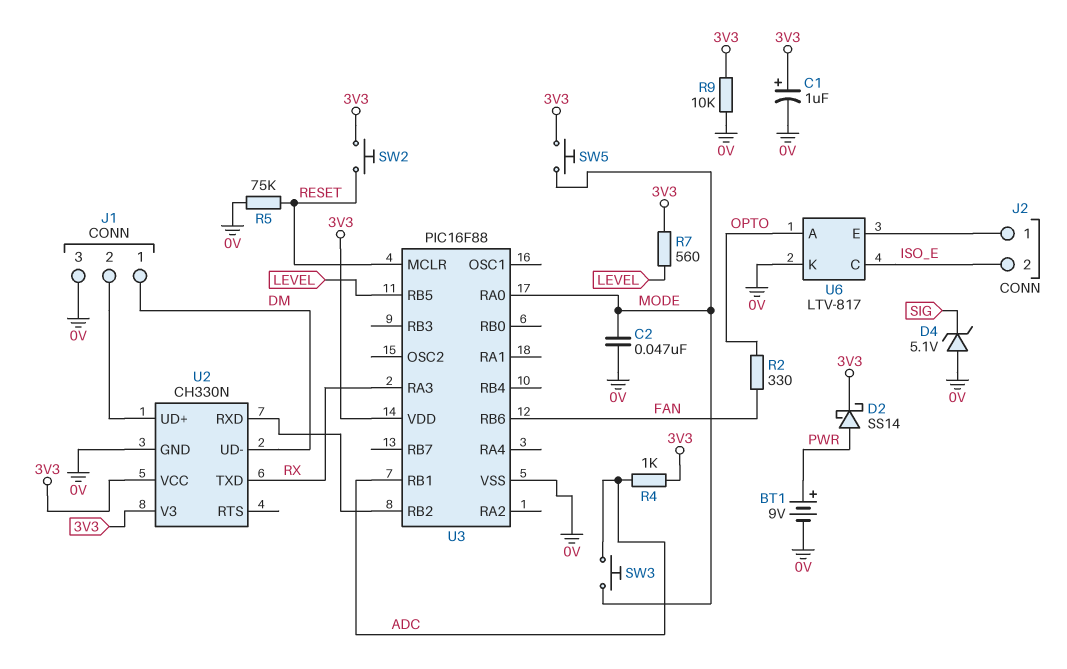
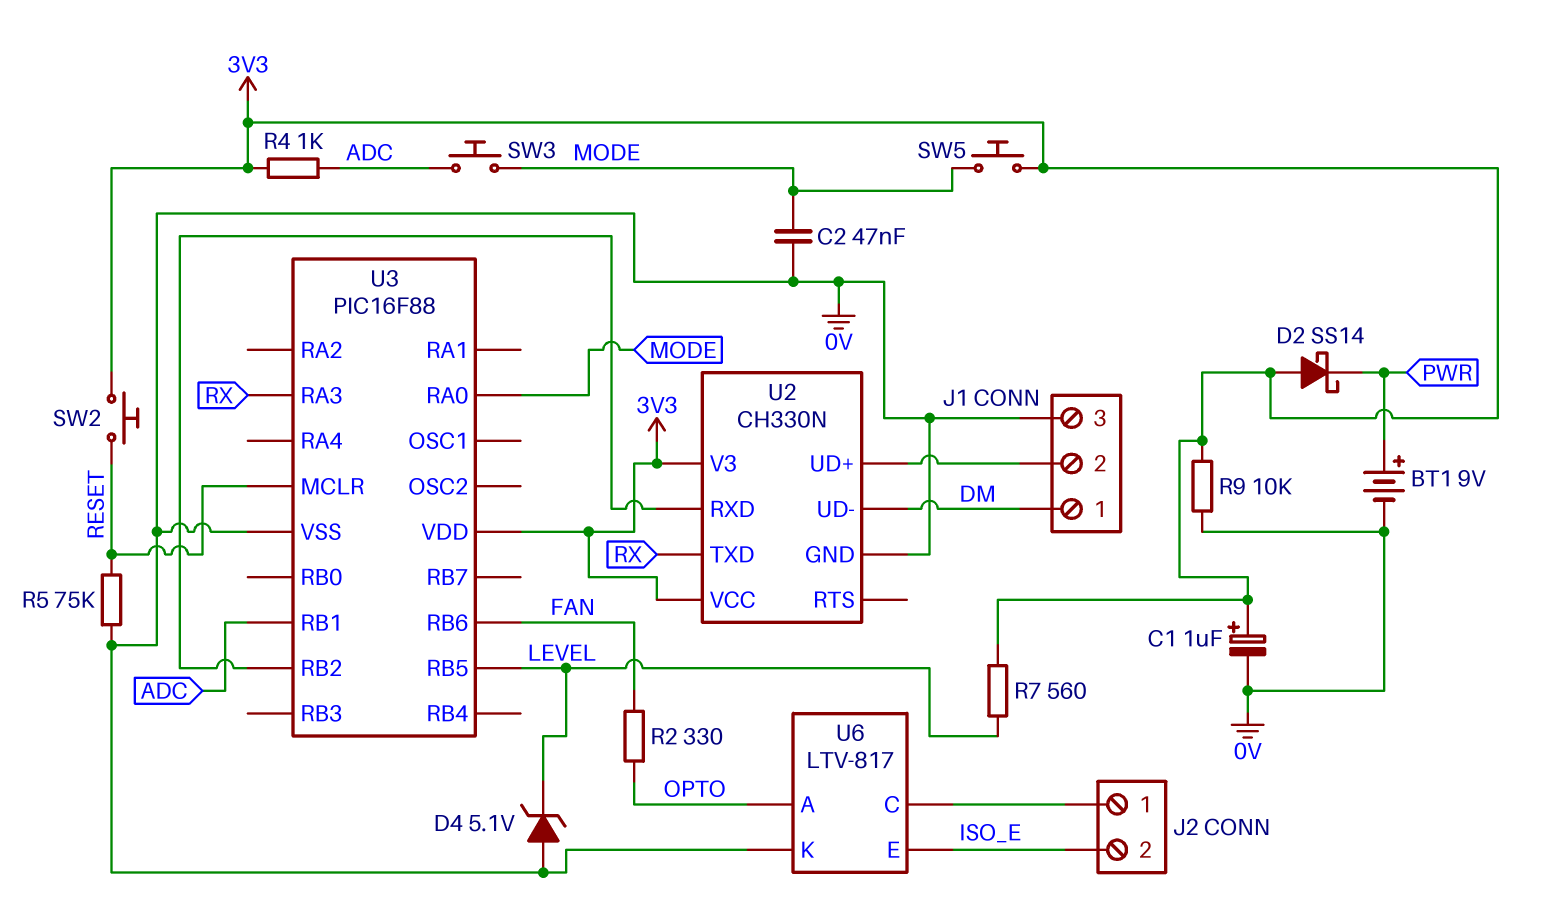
D2: schottky SS14 (A PWR, K 3V3) -> schottky SS14 (A 3V3, K PWR)
D4: zener 5.1V (A 0V, K SIG) -> zener 5.1V (A 0V, K LEVEL)
U6 pin C: ISO_E -> J2/1
U6 pin E: J2/1 -> ISO_E

